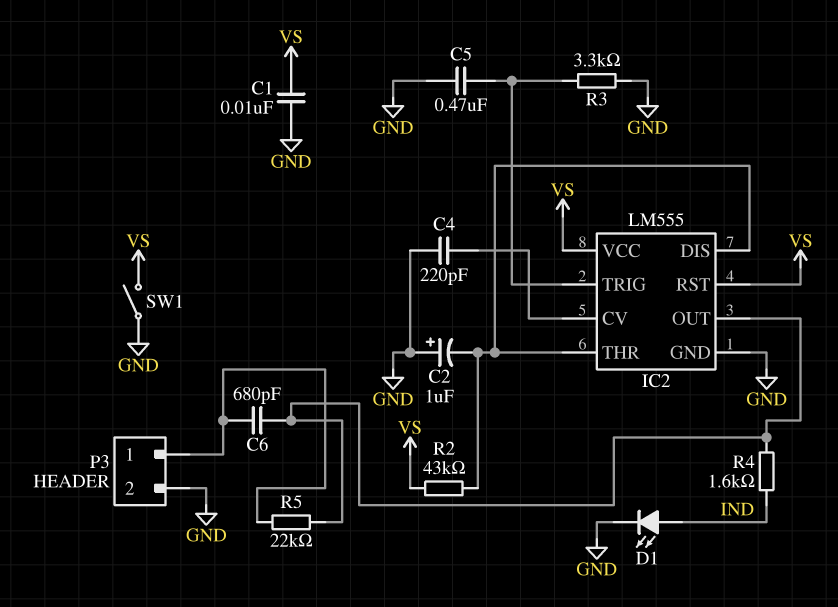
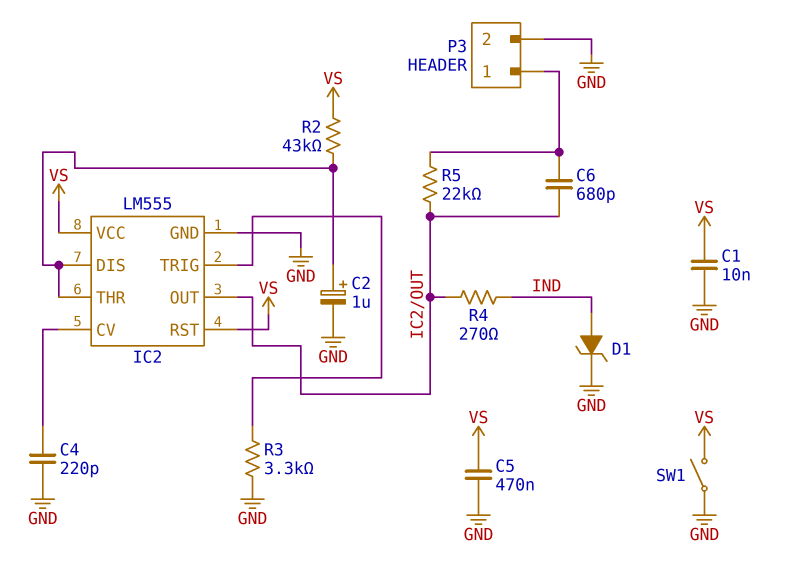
C2: 1uF (plus GND, minus IC2/DIS) -> 1uF (plus IC2/DIS, minus GND)
C5: 470nF (GND, IC2/TRIG) -> 470nF (GND, VS)
D1: LED (A IND, K GND) -> zener (A IND, K GND)
R4: 1.6k (IC2/OUT, IND) -> 270 (IC2/OUT, IND)

